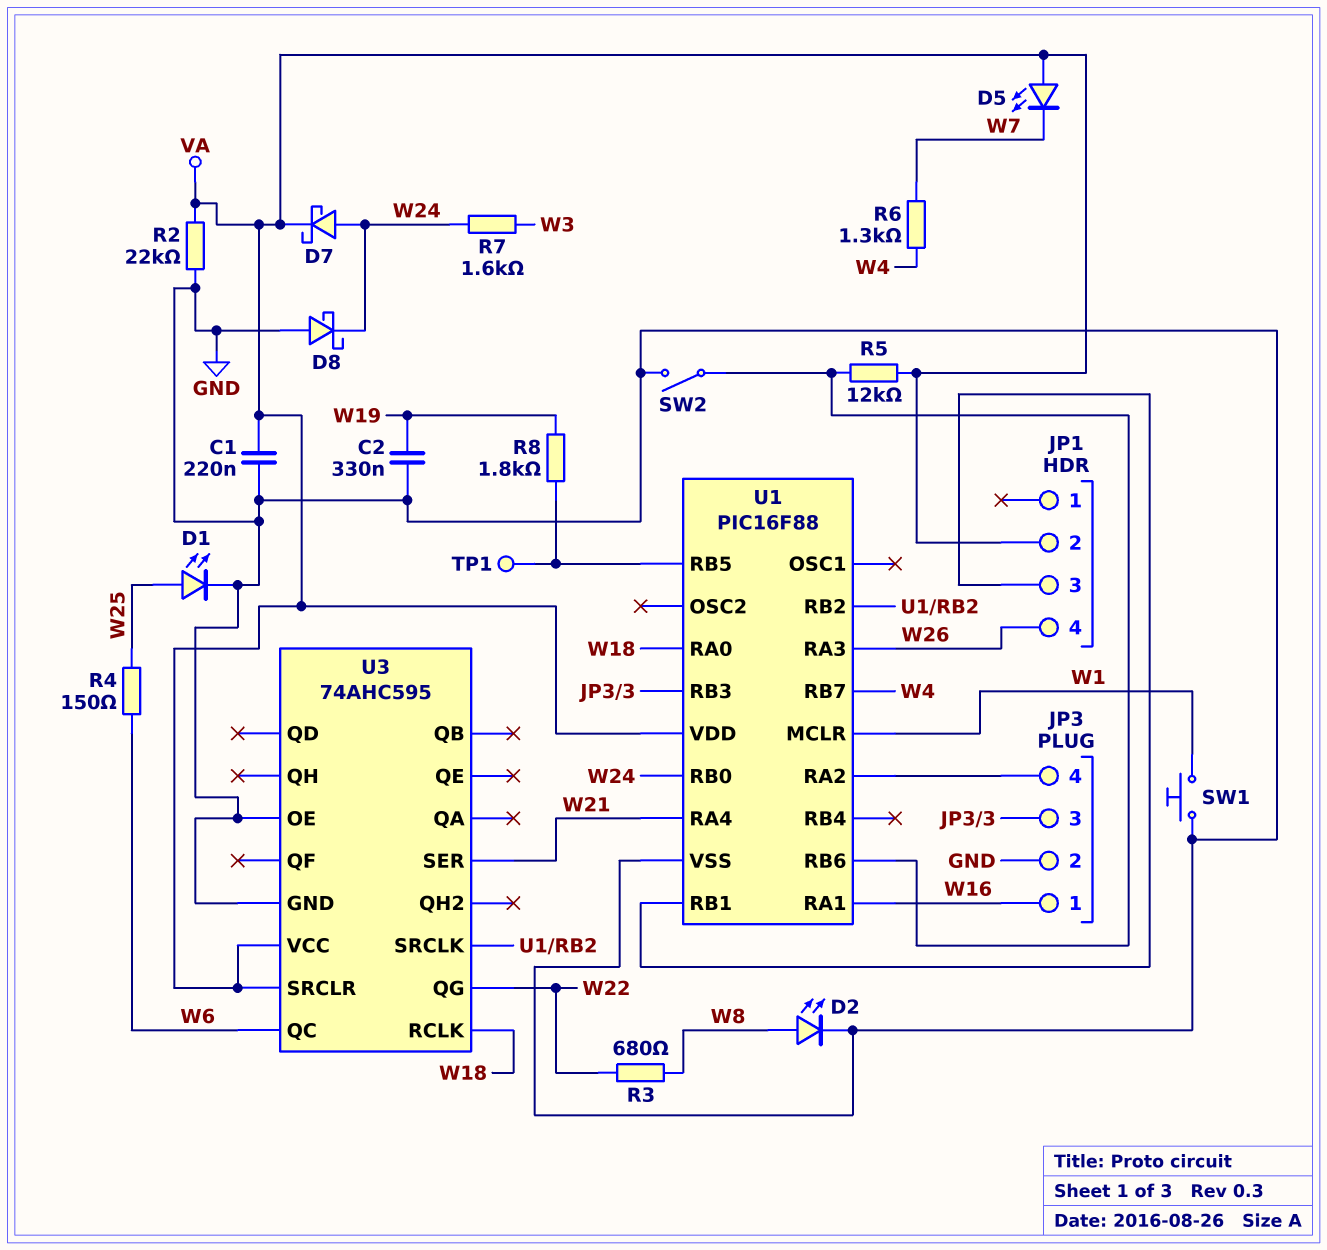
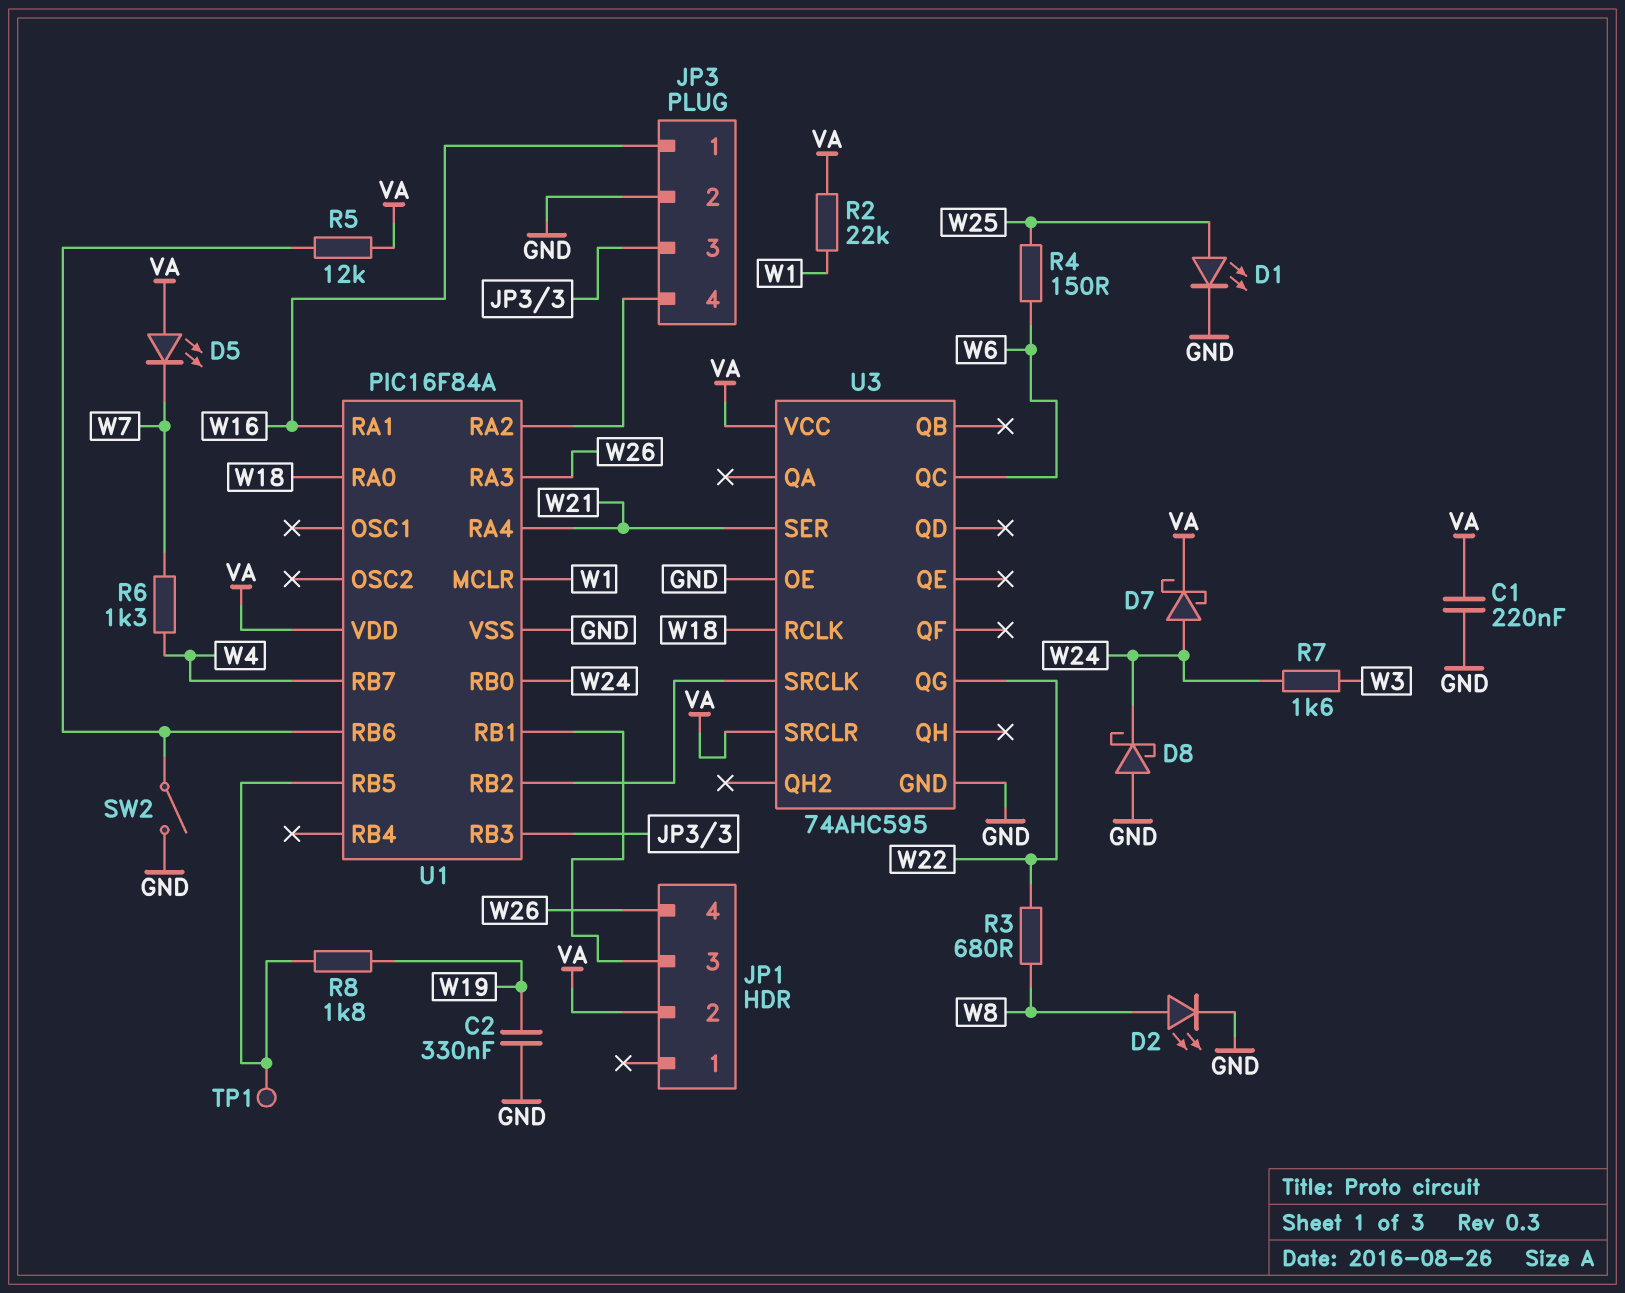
R2: 22k (GND, VA) -> 22k (VA, W1)
SW1: button (GND, W1) -> none
U1: PIC16F88 -> PIC16F84A

